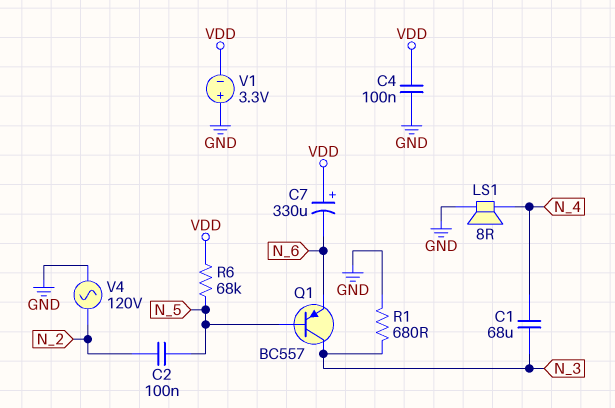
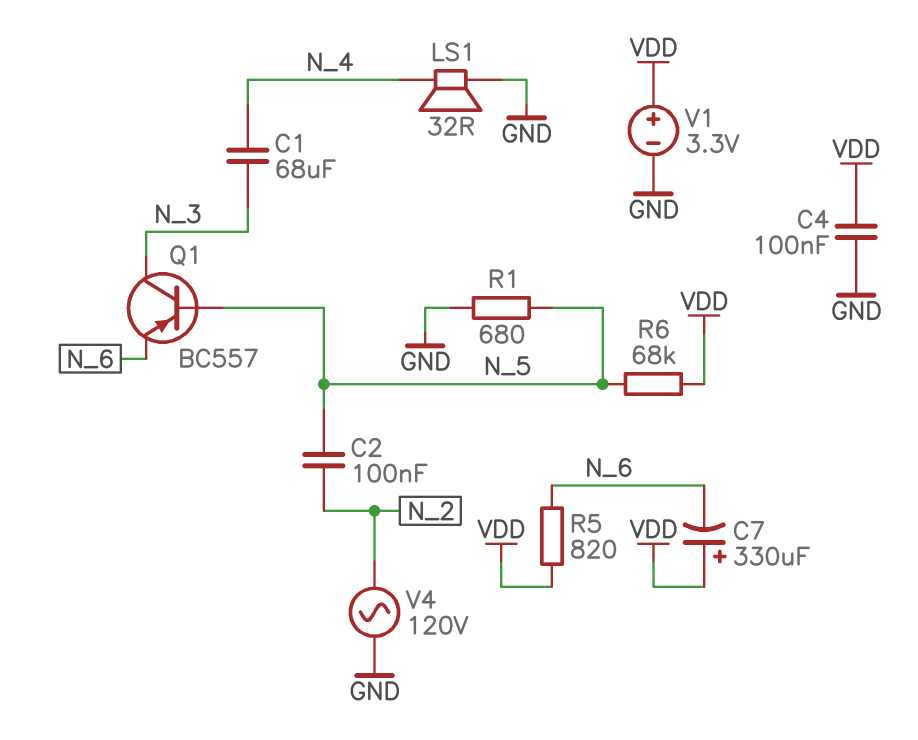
LS1: speaker 8R (GND, N_4) -> speaker 32R (GND, N_4)
R1: 680 (GND, N_3) -> 680 (GND, N_5)
R5: none -> 820 (N_6, VDD)
V1: 3.3V (plus GND, minus VDD) -> 3.3V (plus VDD, minus GND)

